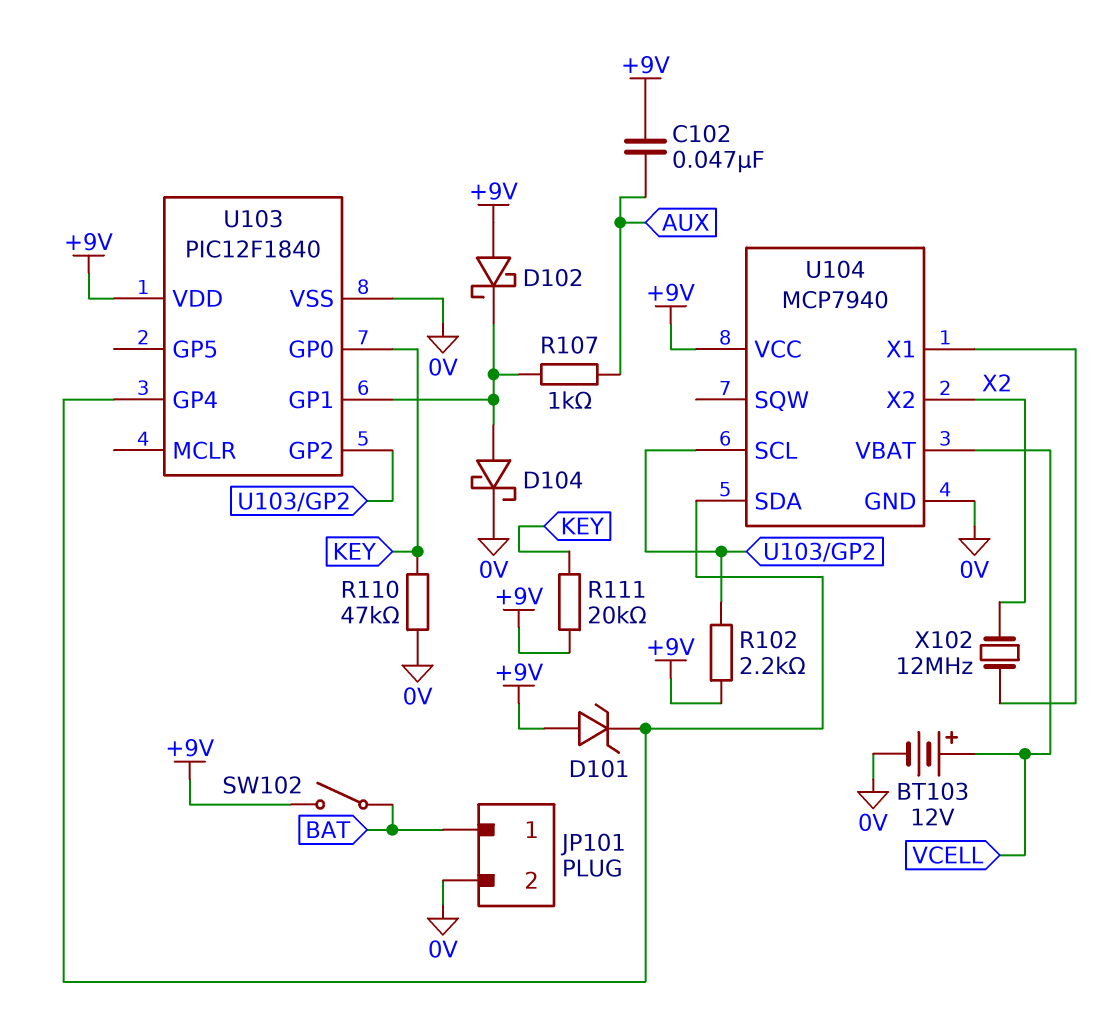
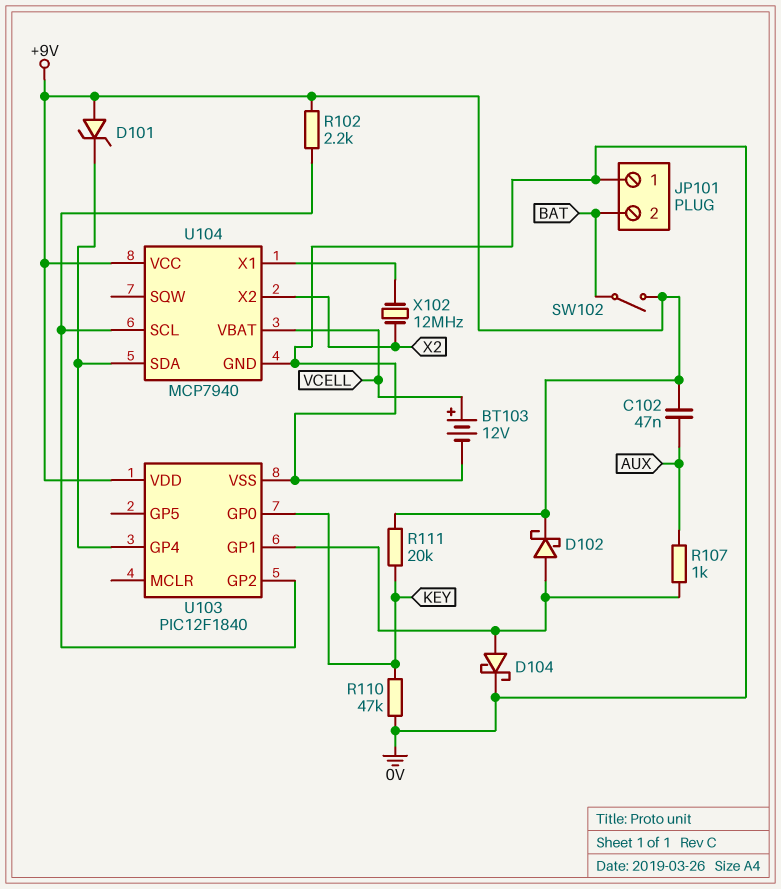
D102: schottky (A +9V, K U103/GP1) -> schottky (A U103/GP1, K +9V)
JP101 pin 1: BAT -> 0V
JP101 pin 2: 0V -> BAT

